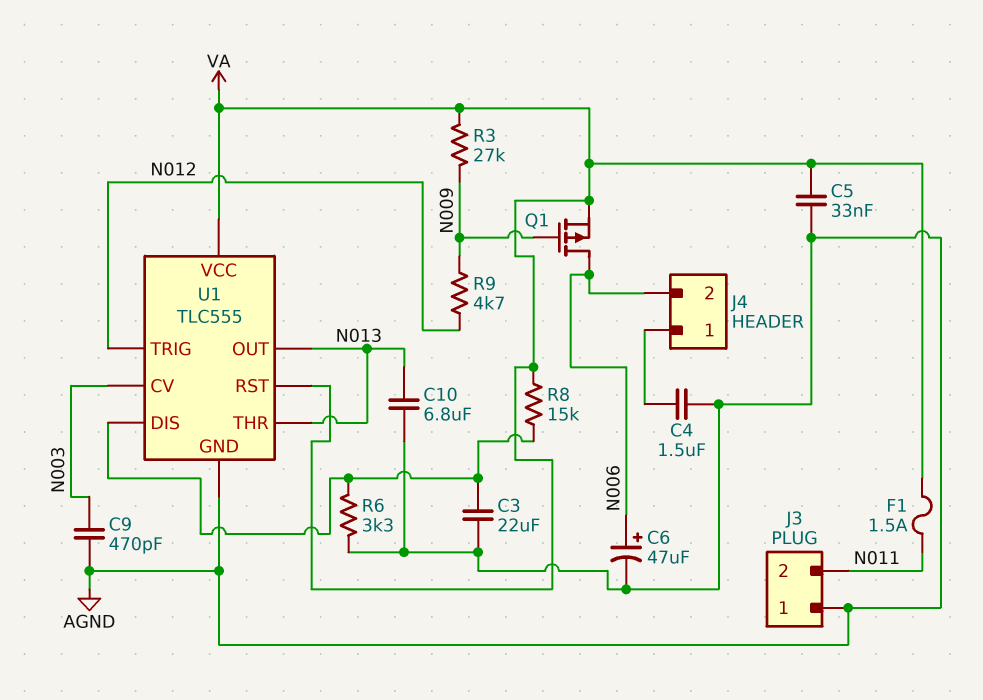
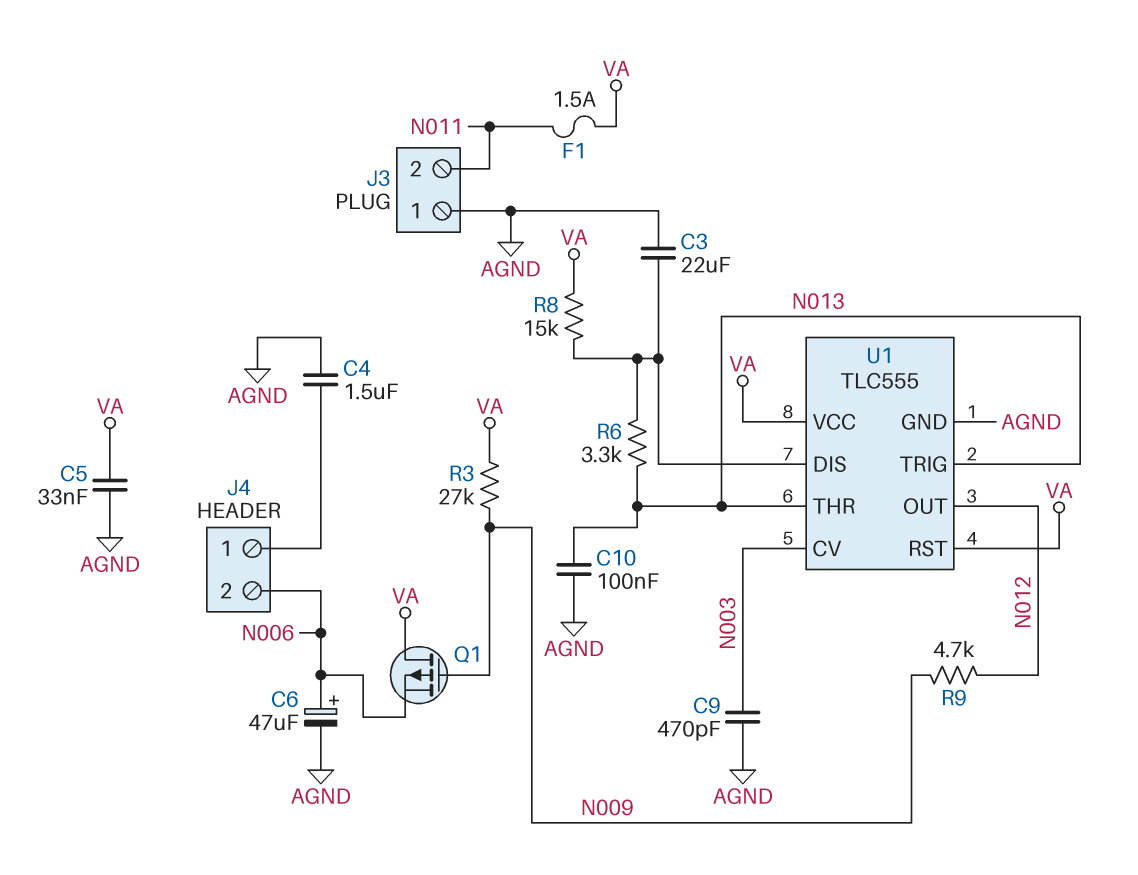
C10: 6.8uF (AGND, N013) -> 100nF (AGND, N013)
Q1: PMOS (G N009, D N006, S VA) -> PMOS (G N009, D VA, S N006)
R6: 3.3k (AGND, U1/DIS) -> 3.3k (N013, U1/DIS)
U1 pin OUT: N013 -> N012
U1 pin TRIG: N012 -> N013

